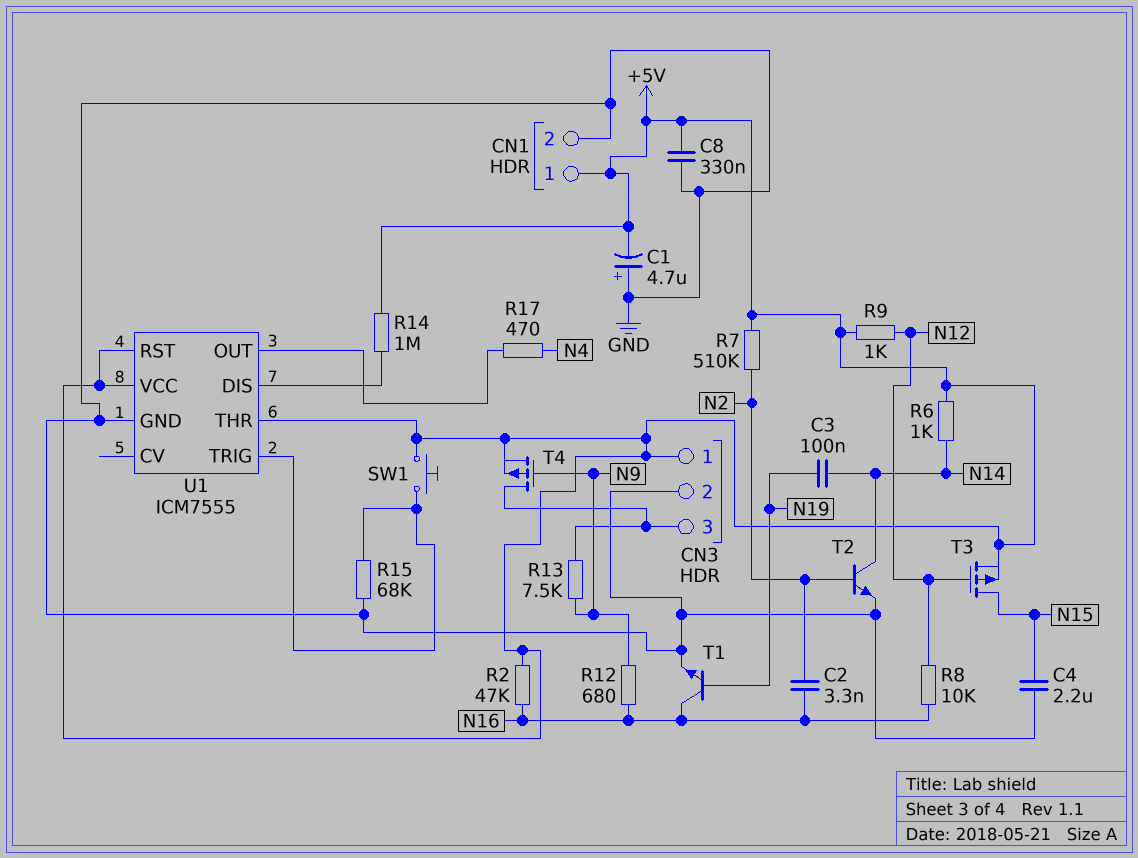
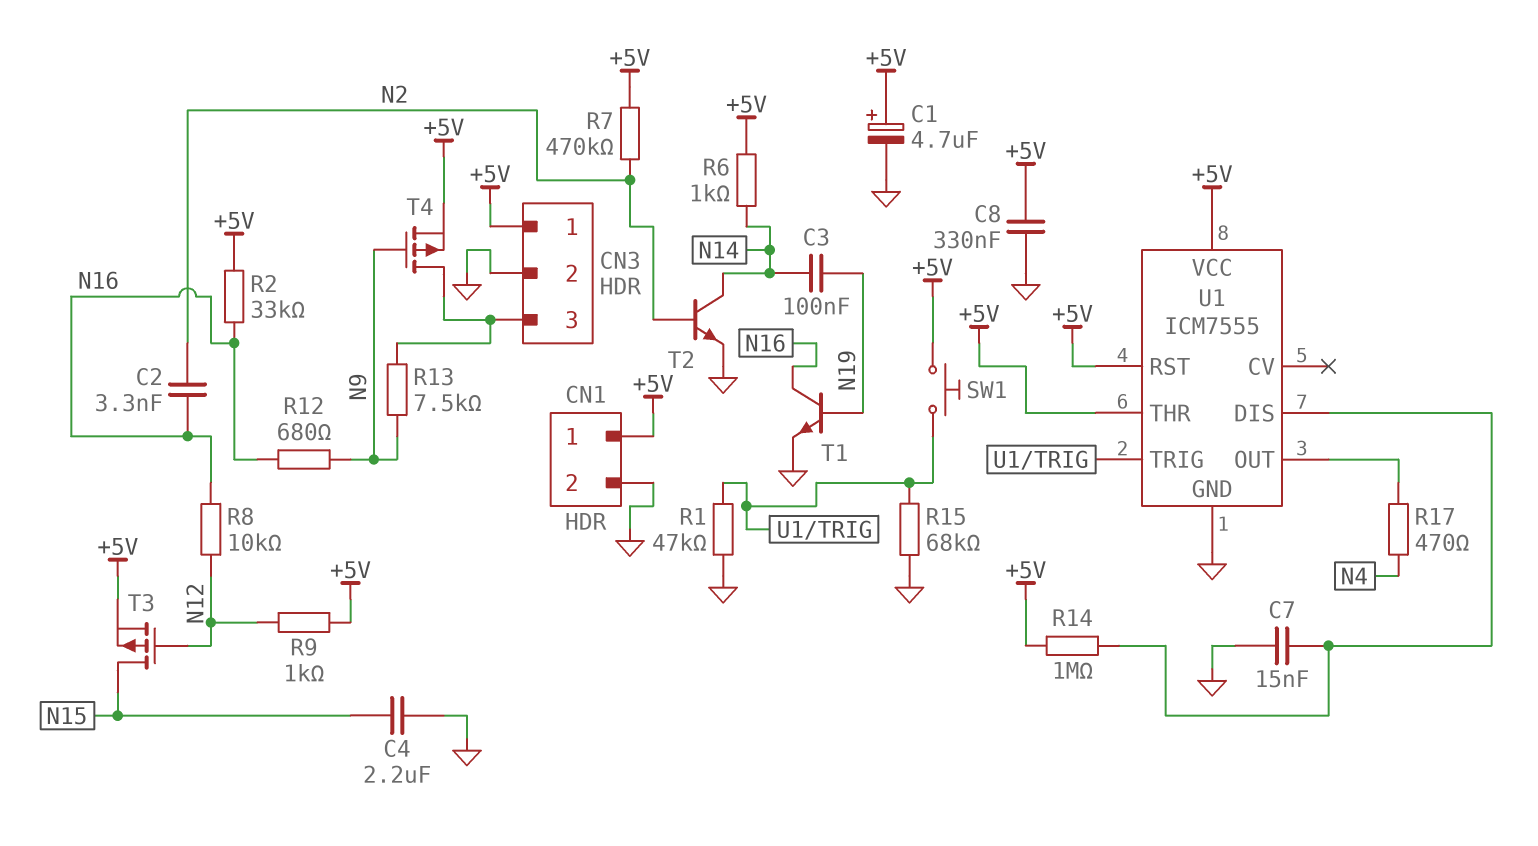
C1: 4.7uF (plus GND, minus +5V) -> 4.7uF (plus +5V, minus GND)
C7: none -> 15nF (GND, U1/DIS)
R1: none -> 47k (GND, U1/TRIG)
R2: 47k (+5V, N16) -> 33k (+5V, N16)
R7: 510k (+5V, N2) -> 470k (+5V, N2)

